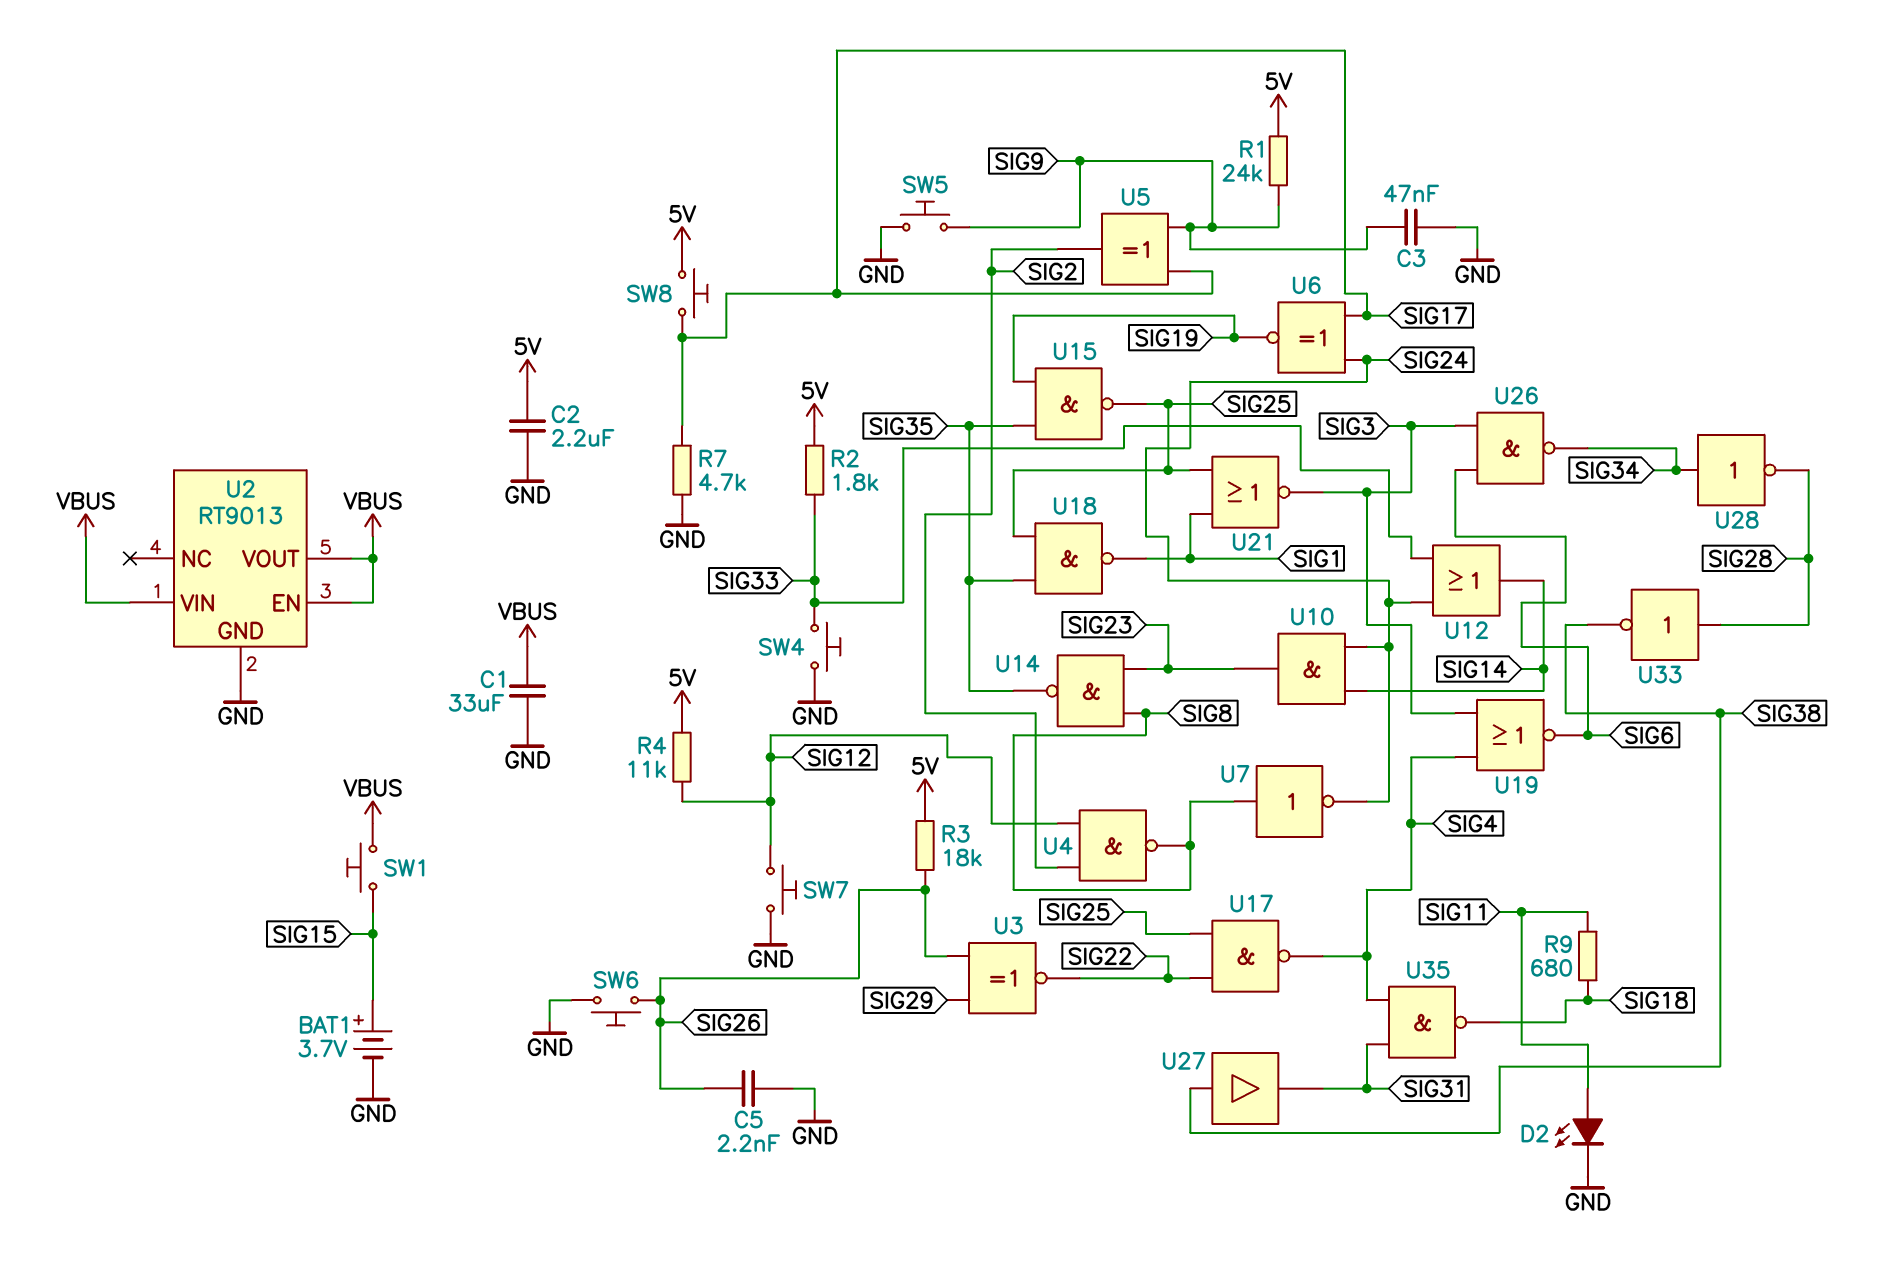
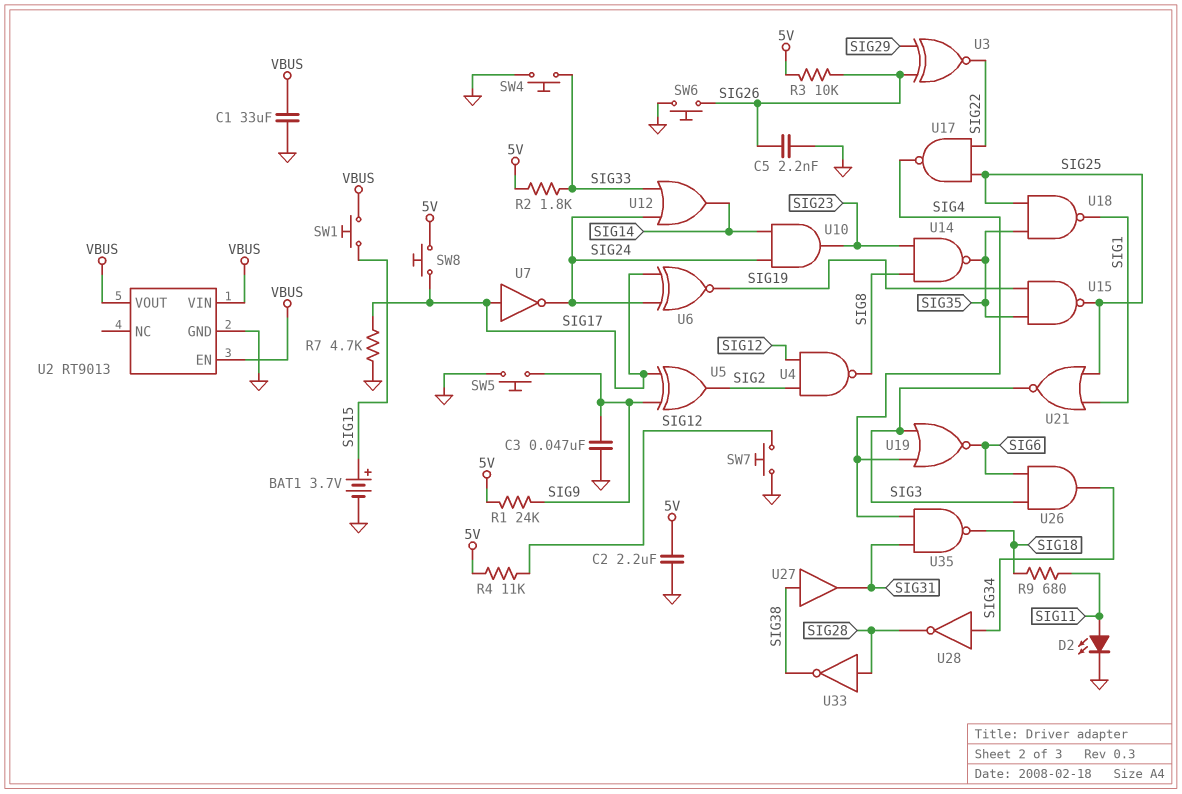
R3: 18k (5V, SIG26) -> 10k (5V, SIG26)
U7: NOT (in SIG8, out SIG24) -> NOT (in SIG17, out SIG24)
U26: NAND (in SIG3, in SIG6, out SIG34) -> AND (in SIG3, in SIG6, out SIG34)

